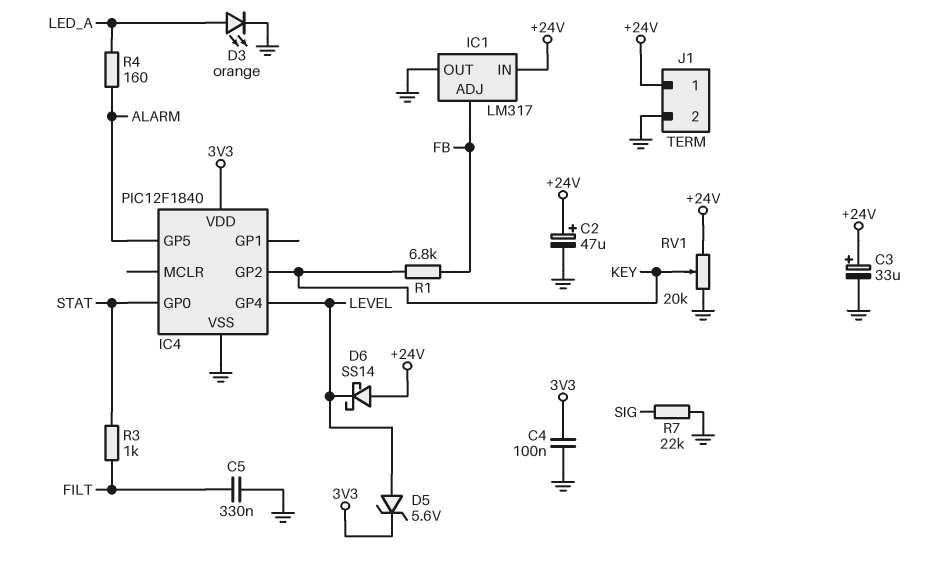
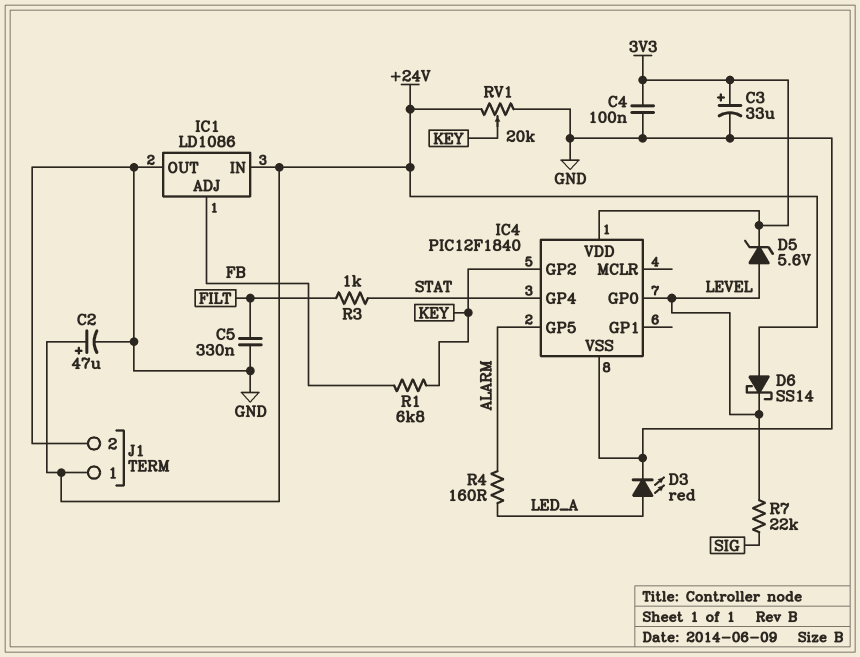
C3: 33uF (plus +24V, minus GND) -> 33uF (plus 3V3, minus GND)
D3: LED orange (A LED_A, K GND) -> LED red (A LED_A, K GND)
IC1: LM317 -> LD1086
IC4 pin GP0: STAT -> LEVEL
IC4 pin GP4: LEVEL -> STAT
R7: 22k (GND, SIG) -> 22k (LEVEL, SIG)

